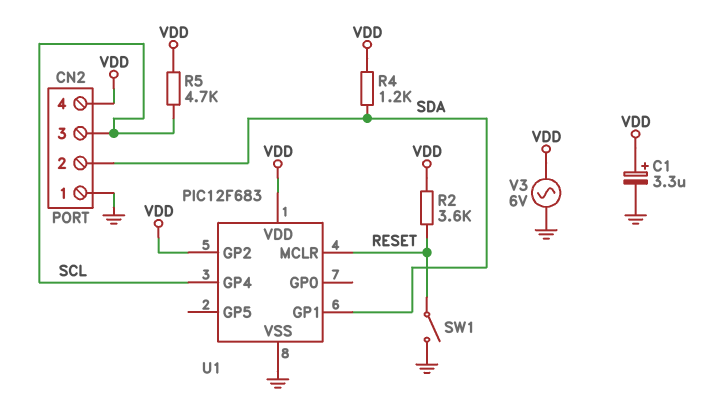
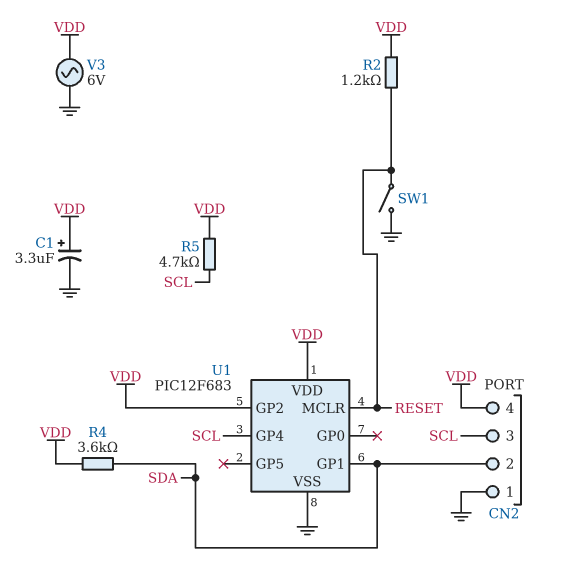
R2: 3.6k (RESET, VDD) -> 1.2k (RESET, VDD)
R4: 1.2k (SDA, VDD) -> 3.6k (SDA, VDD)

